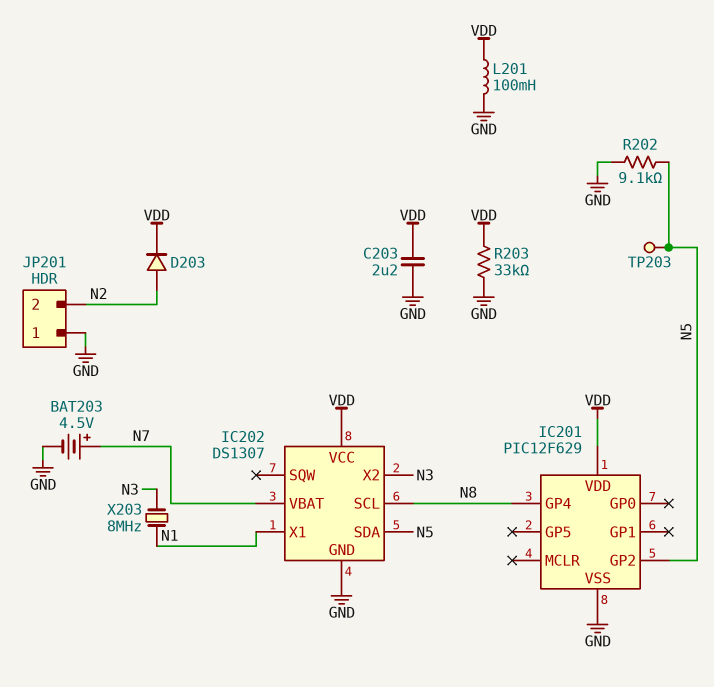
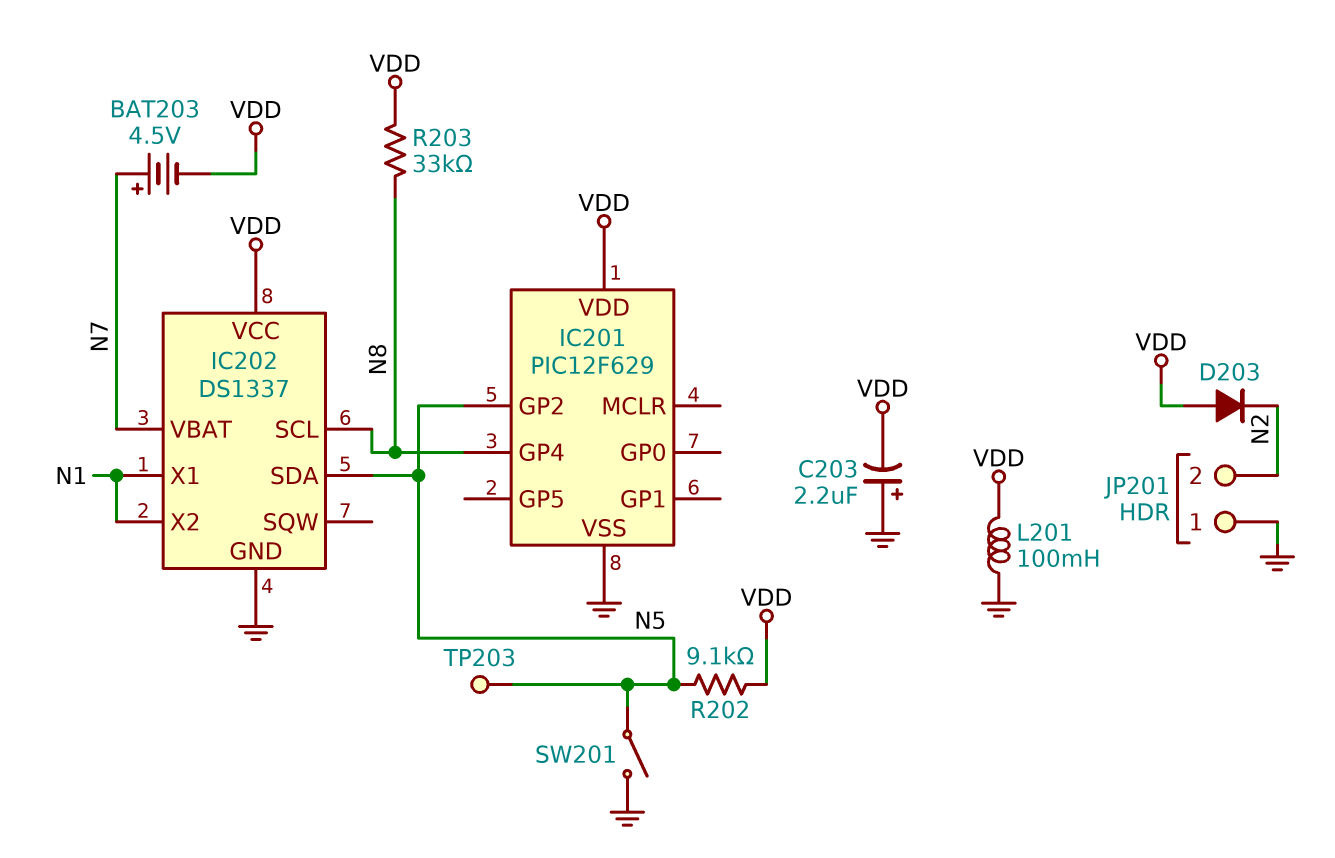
BAT203: 4.5V (plus N7, minus GND) -> 4.5V (plus N7, minus VDD)
C203: 2.2uF (GND, VDD) -> 2.2uF (plus GND, minus VDD)
D203: diode (A N2, K VDD) -> diode (A VDD, K N2)
IC202: DS1307 -> DS1337
IC202 pin X2: N3 -> N1
R202: 9.1k (GND, N5) -> 9.1k (N5, VDD)
R203: 33k (GND, VDD) -> 33k (N8, VDD)
SW201: none -> switch (GND, N5)
X203: 8MHz (N1, N3) -> none

